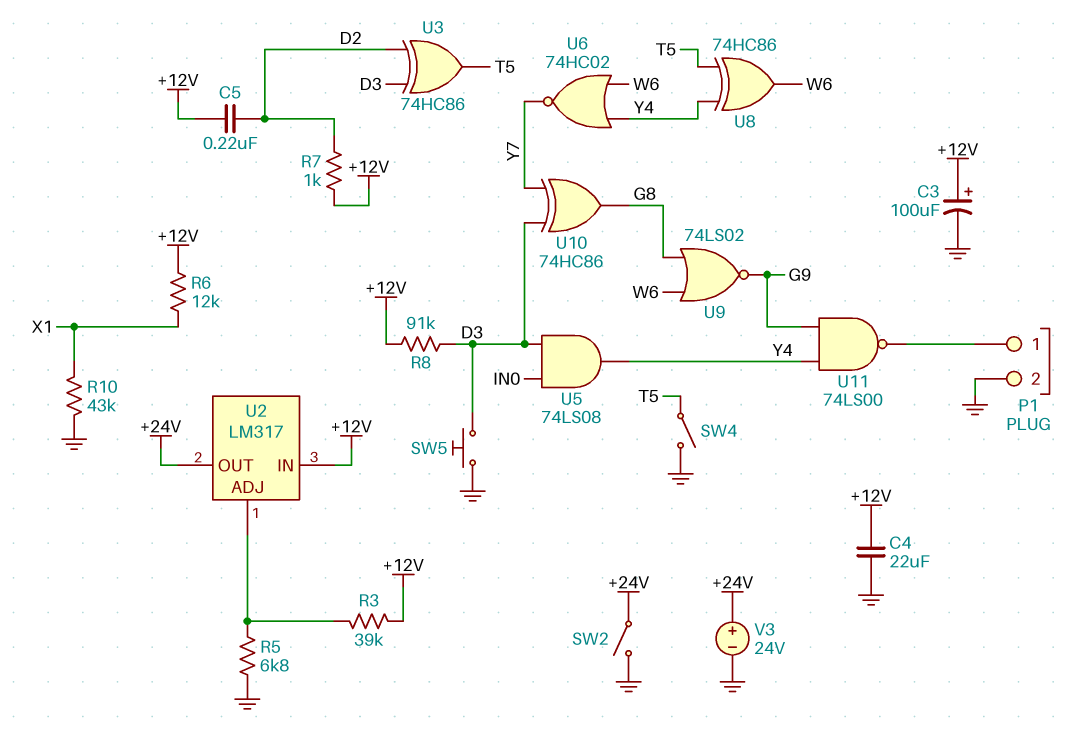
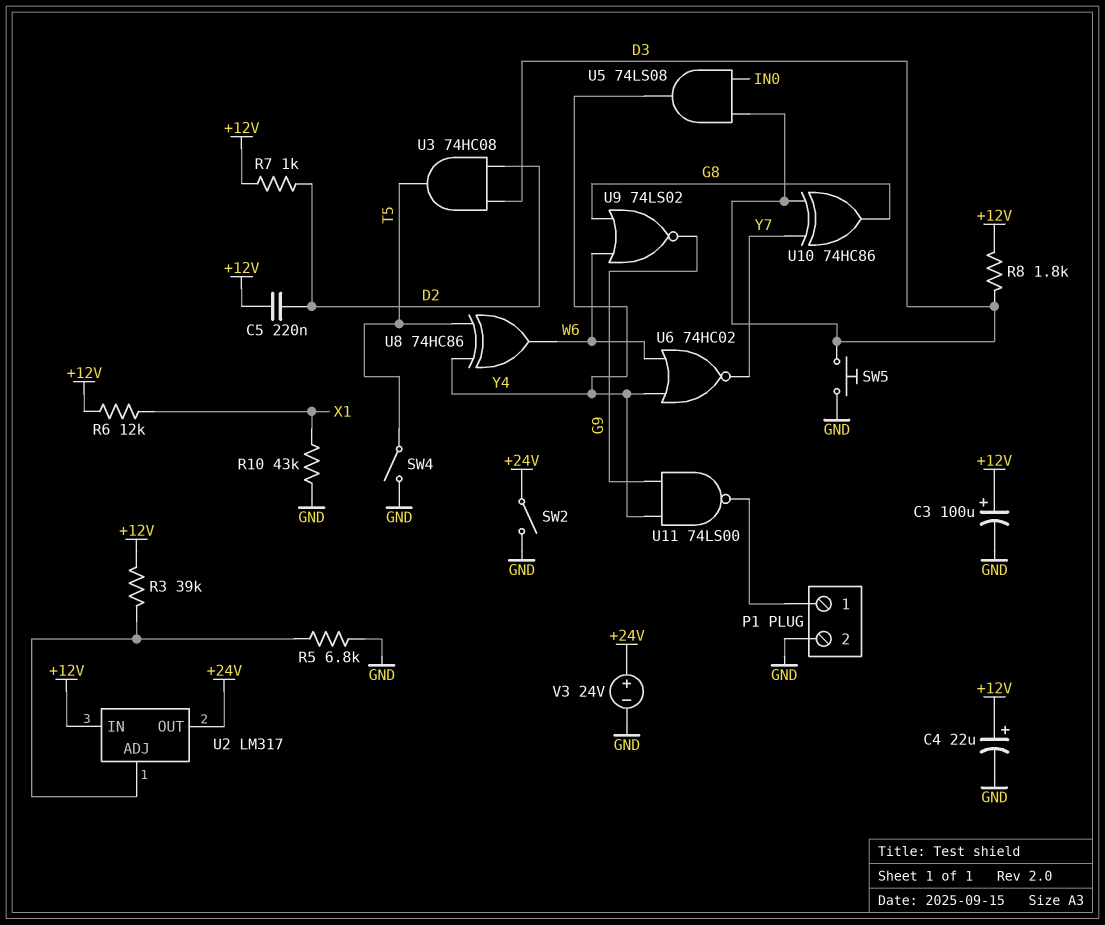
C4: 22uF (+12V, GND) -> 22uF (plus +12V, minus GND)
R8: 91k (+12V, D3) -> 1.8k (+12V, D3)
U3: XOR 74HC86 (in D2, in D3, out T5) -> AND 74HC08 (in D2, in D3, out T5)

